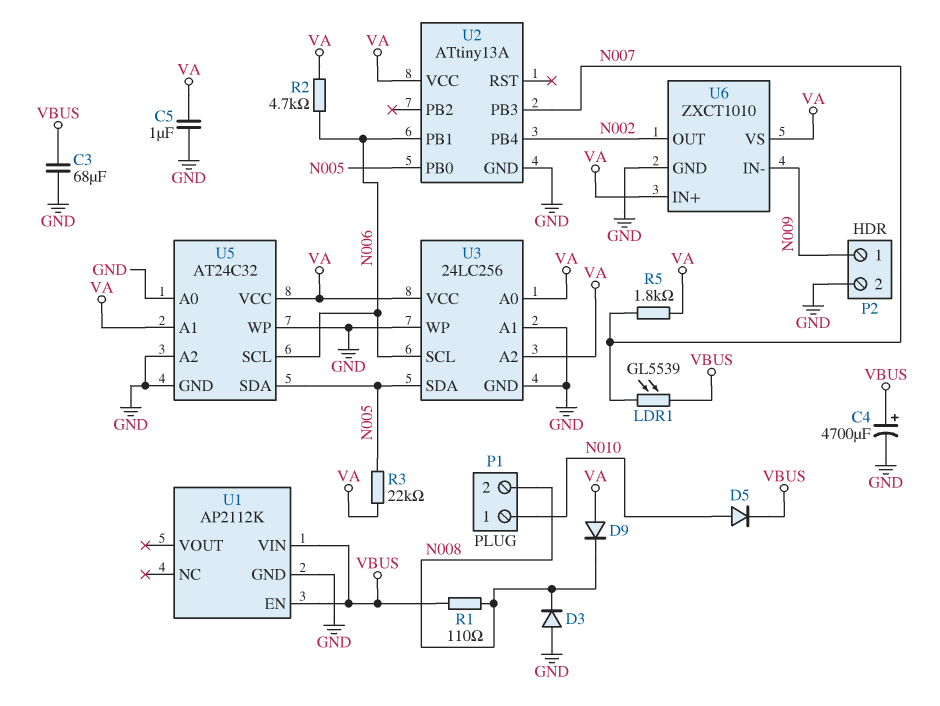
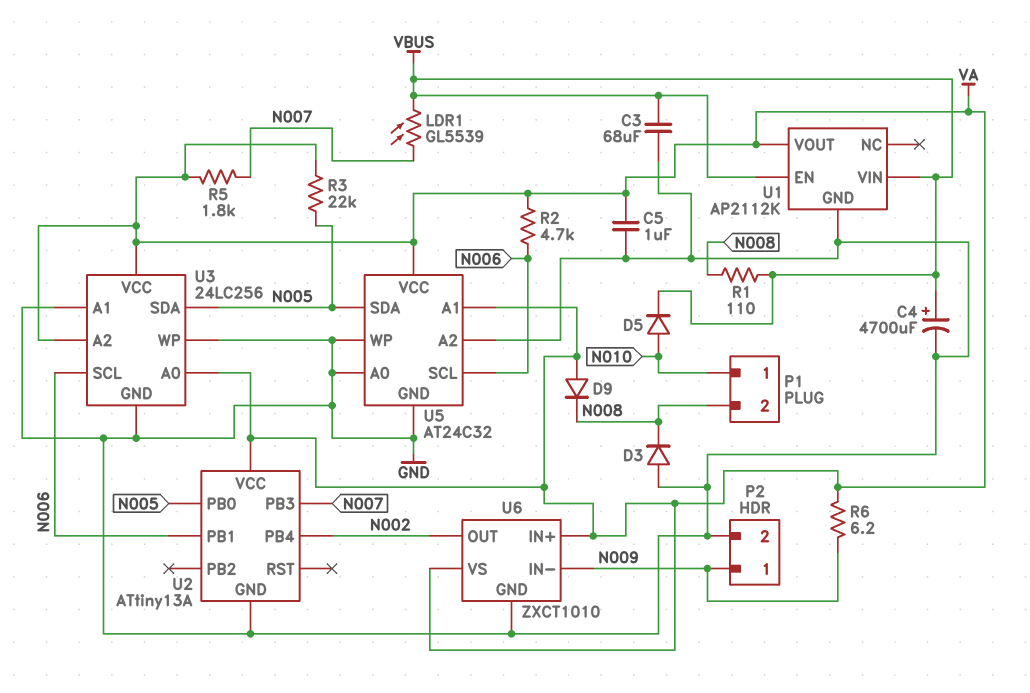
R6: none -> 6.2 (N009, VA)
U1 pin VOUT: none -> VA

